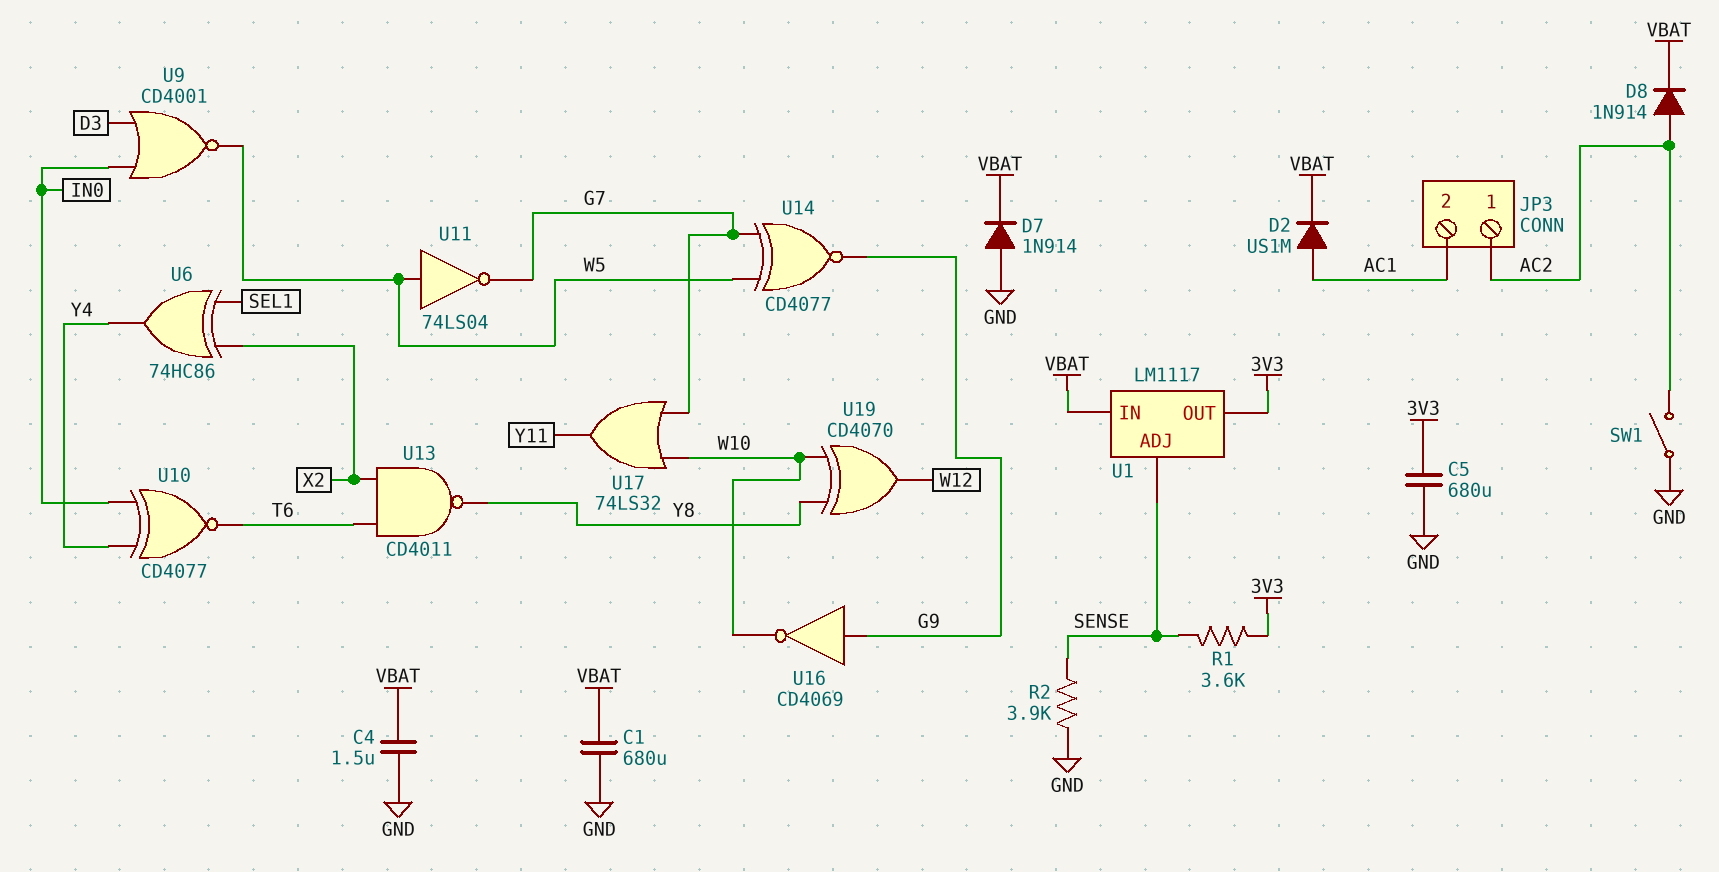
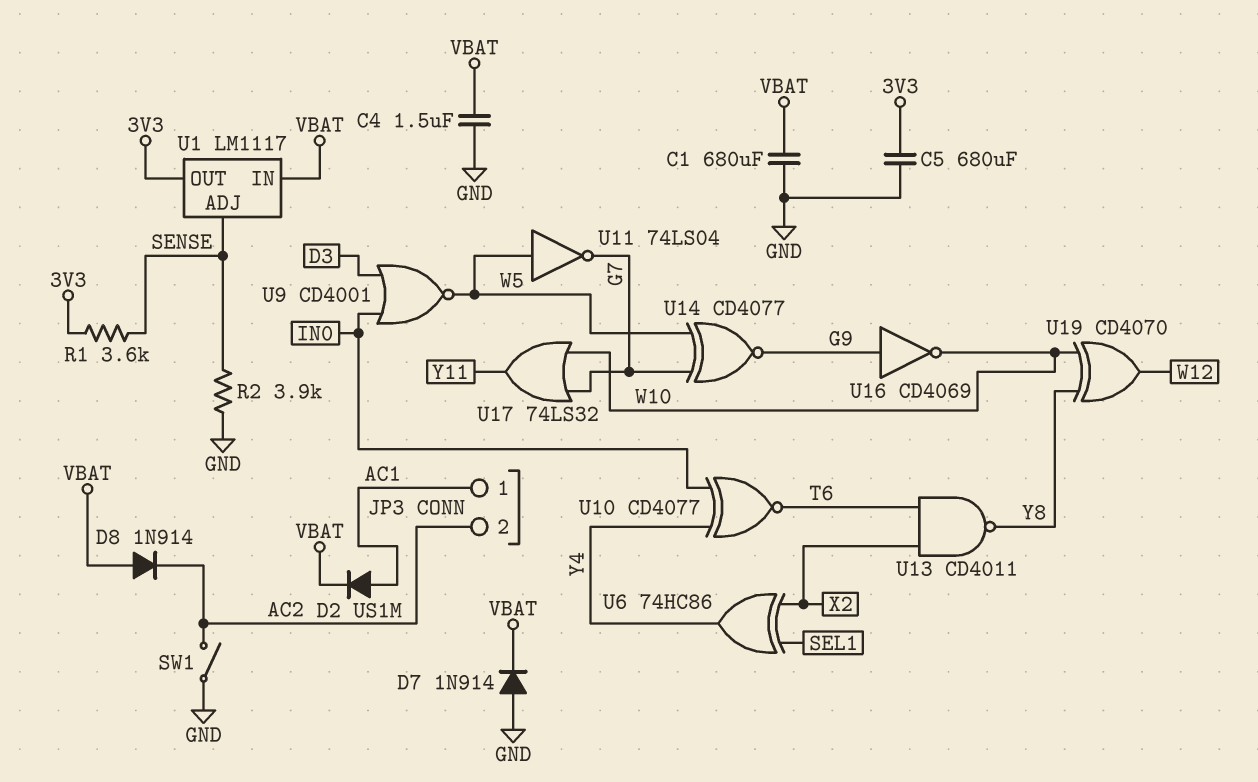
D8: diode 1N914 (A AC2, K VBAT) -> diode 1N914 (A VBAT, K AC2)
JP3 pin 1: AC2 -> AC1
JP3 pin 2: AC1 -> AC2

